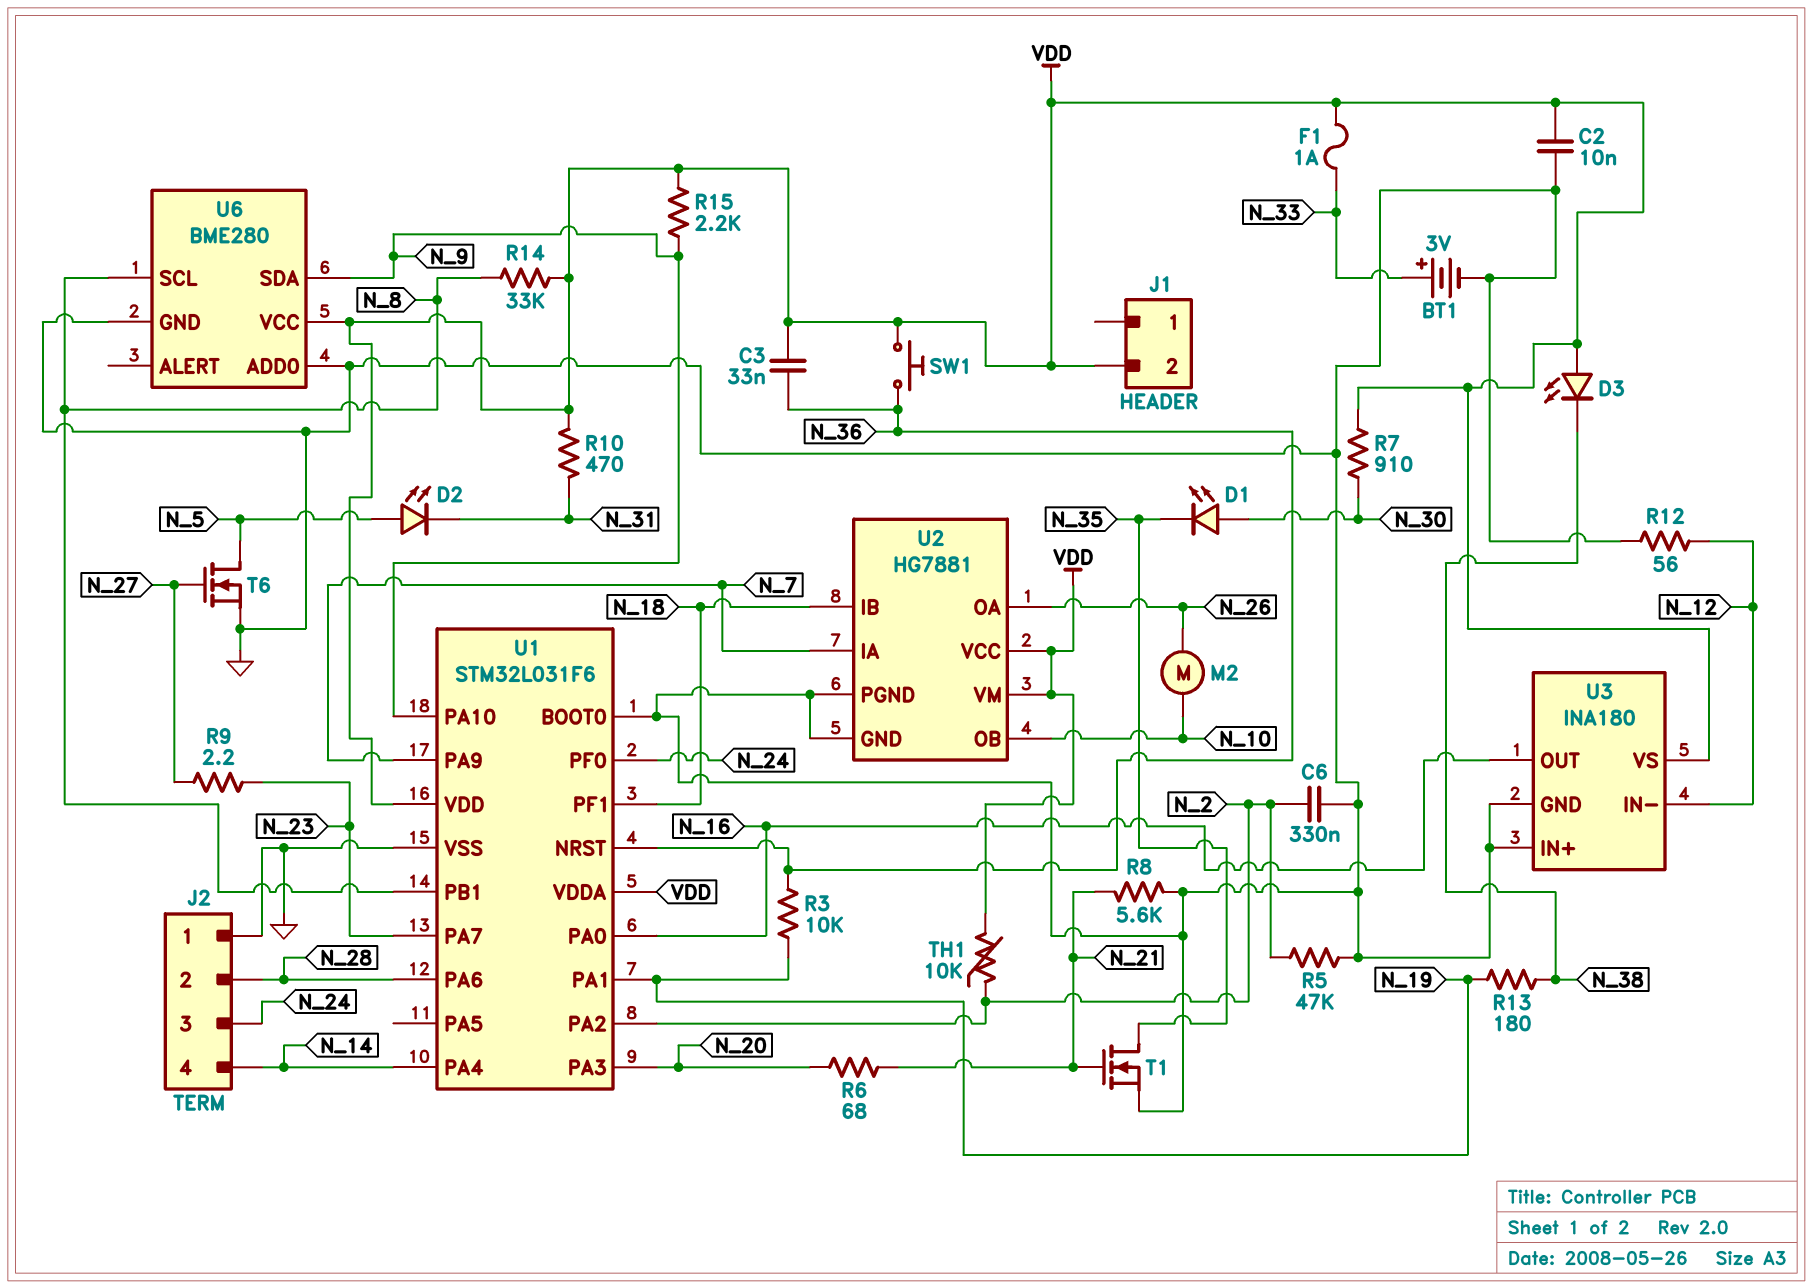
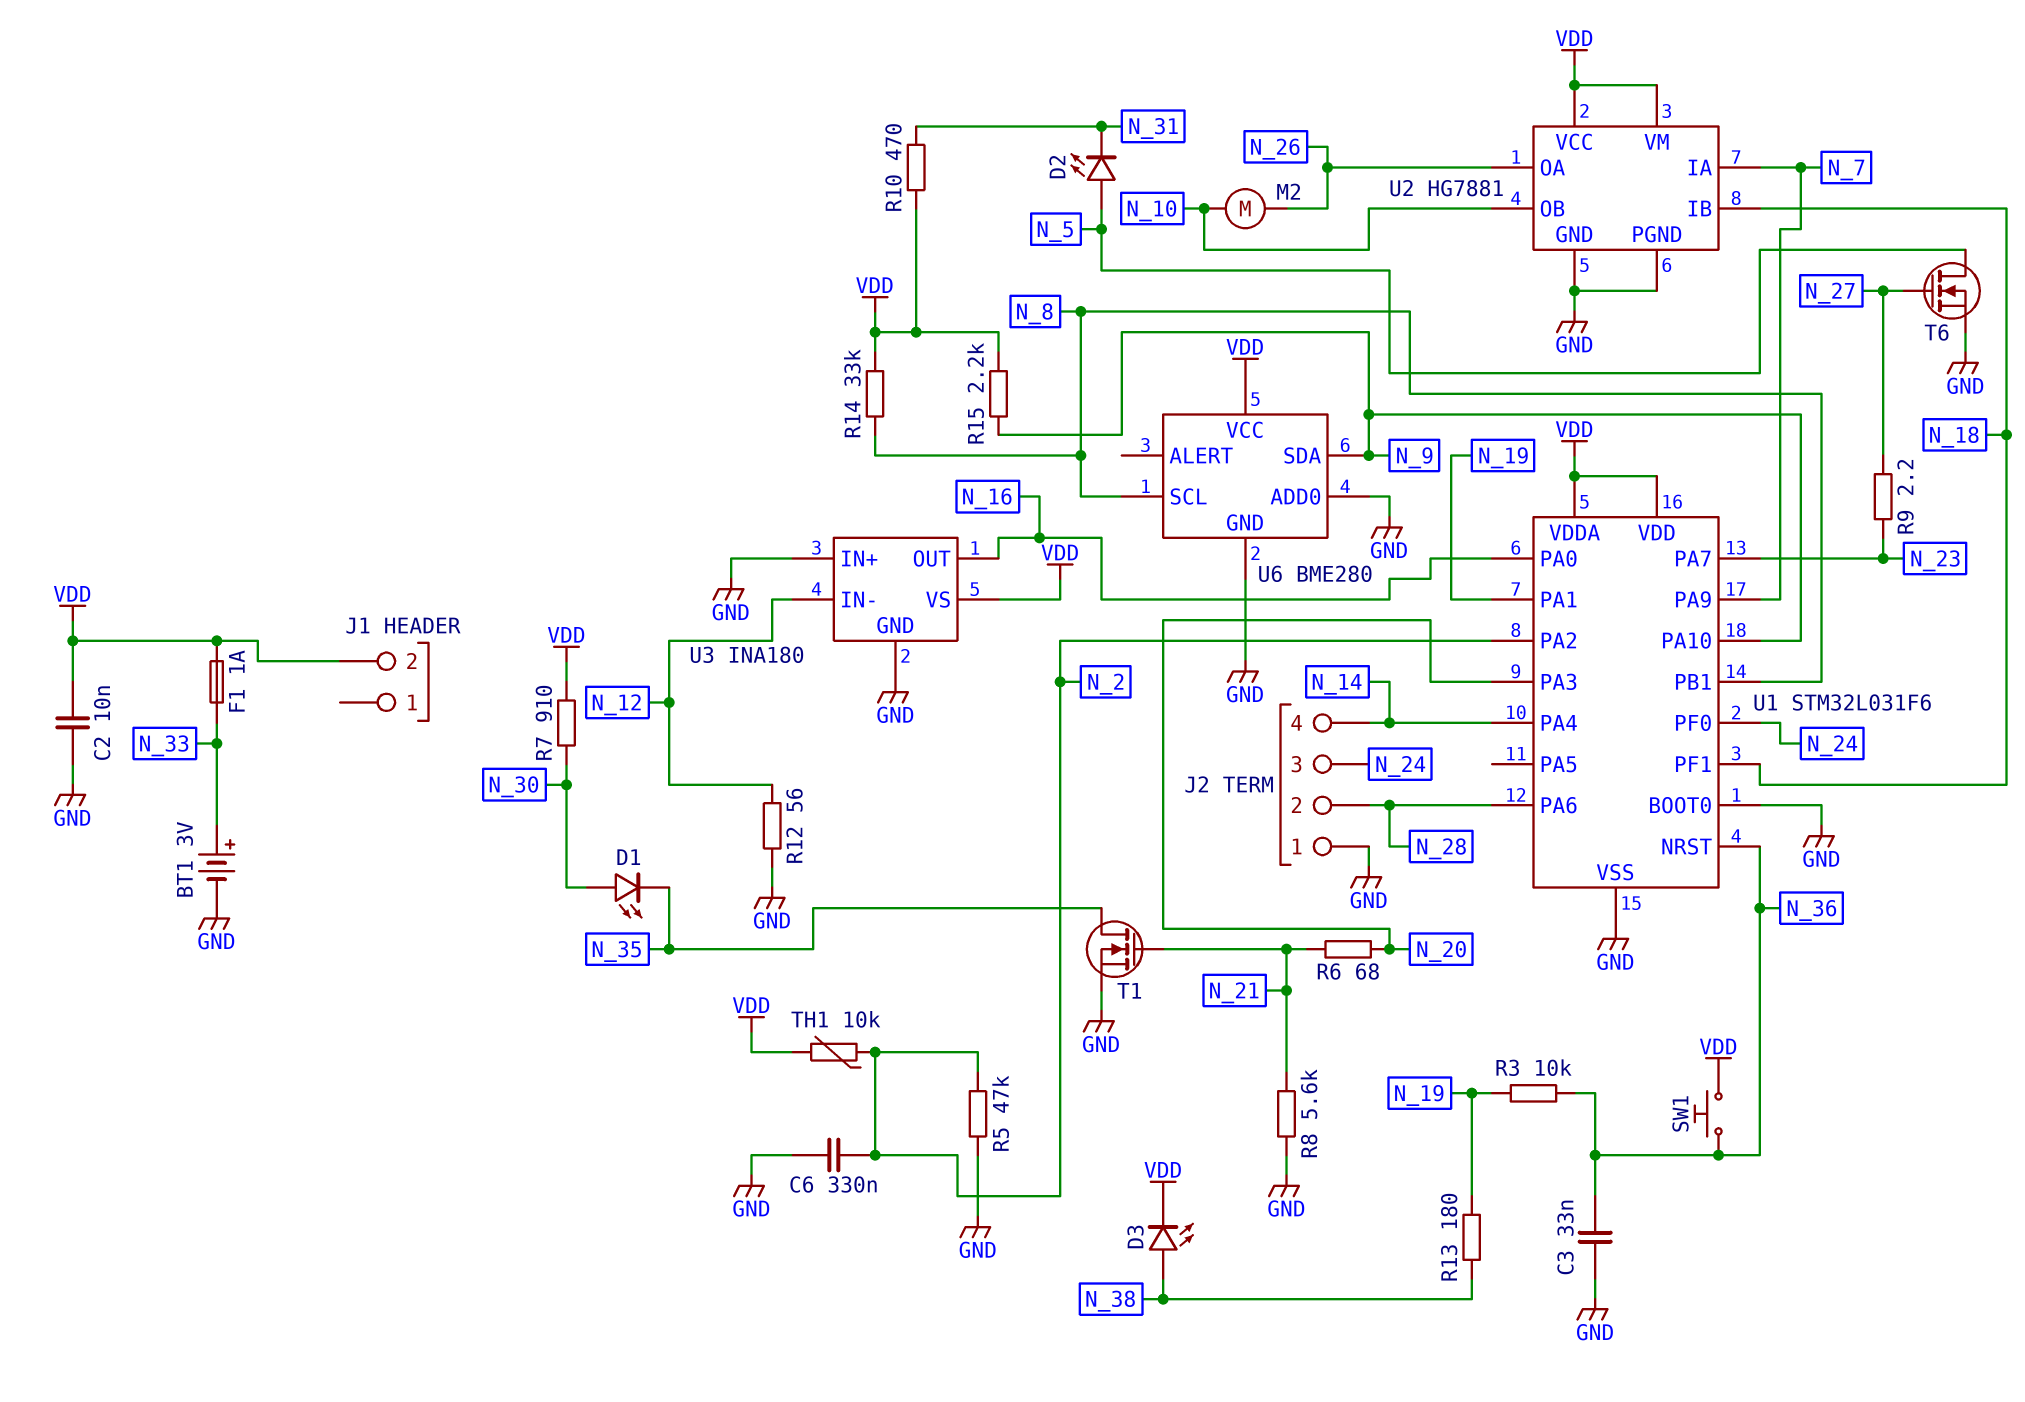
C3: 33nF (N_36, VDD) -> 33nF (GND, N_36)
D3: LED (A VDD, K N_38) -> LED (A N_38, K VDD)

